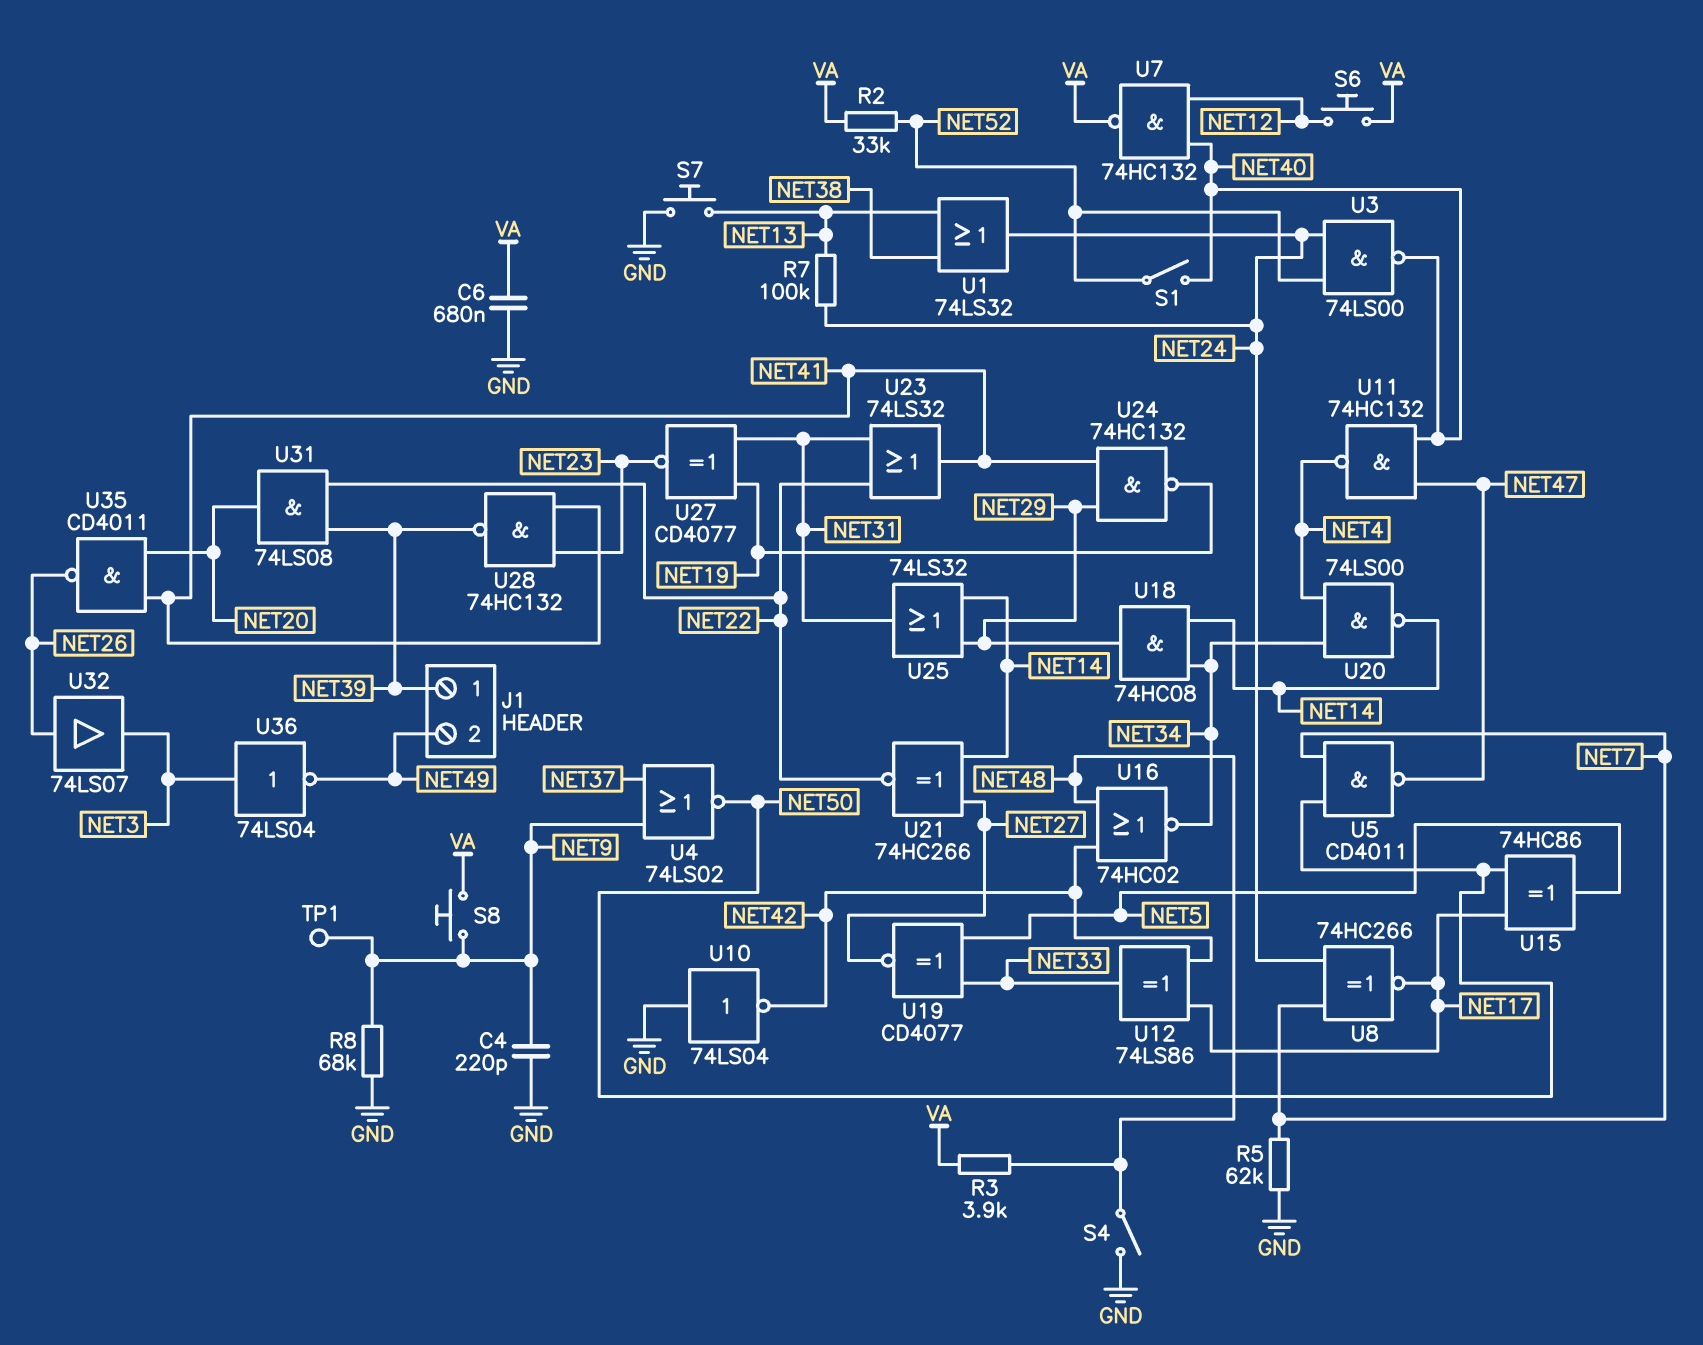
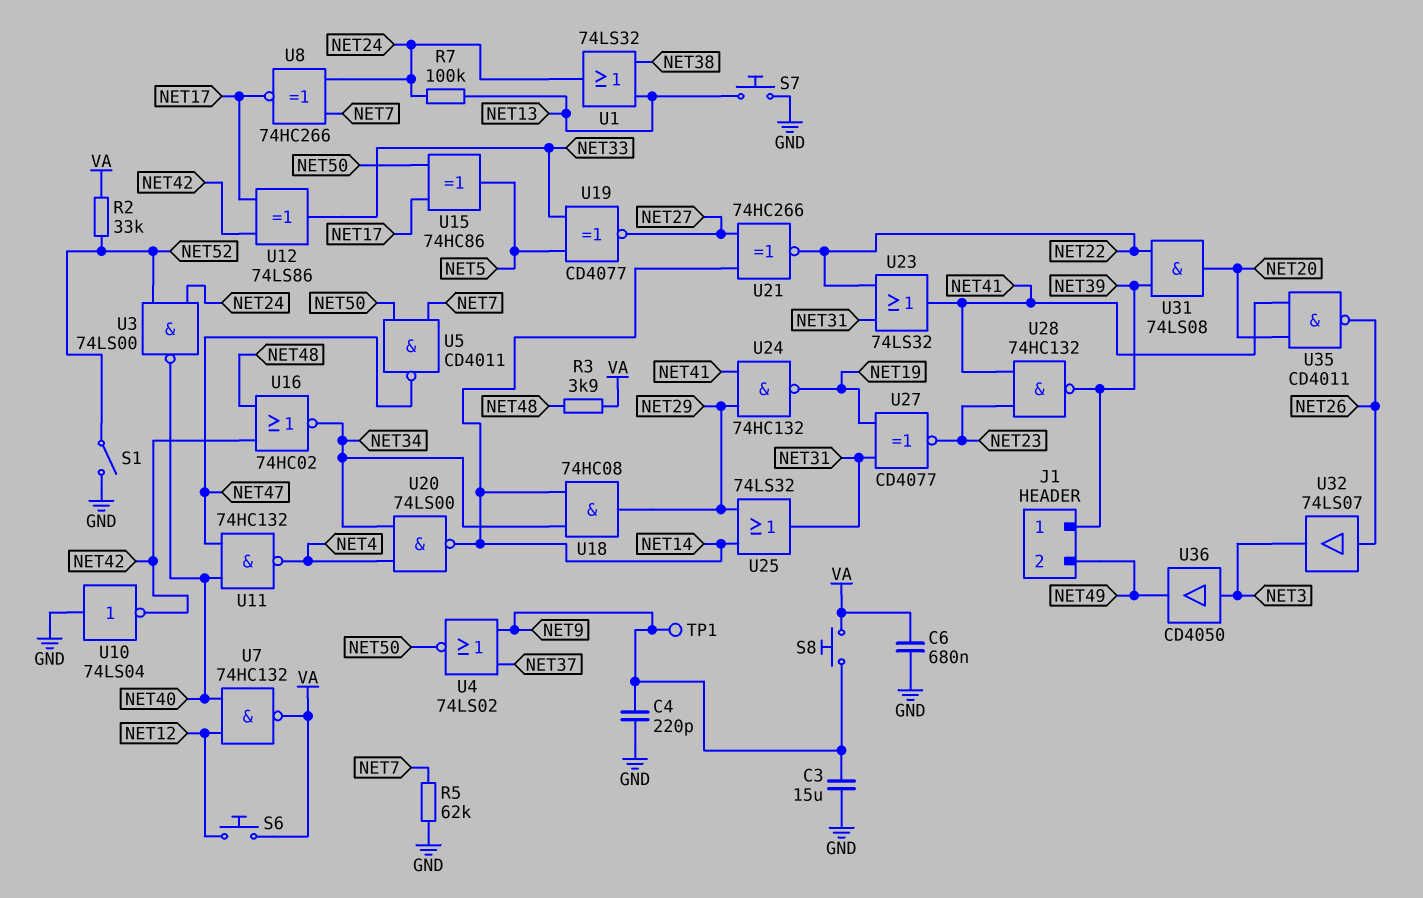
C3: none -> 15uF (GND, NET9)
R8: 68k (GND, NET9) -> none
S1: switch (NET40, NET52) -> switch (GND, NET52)
S4: switch (GND, NET48) -> none
U36: NOT 74LS04 (in NET3, out NET49) -> buffer CD4050 (in NET3, out NET49)

